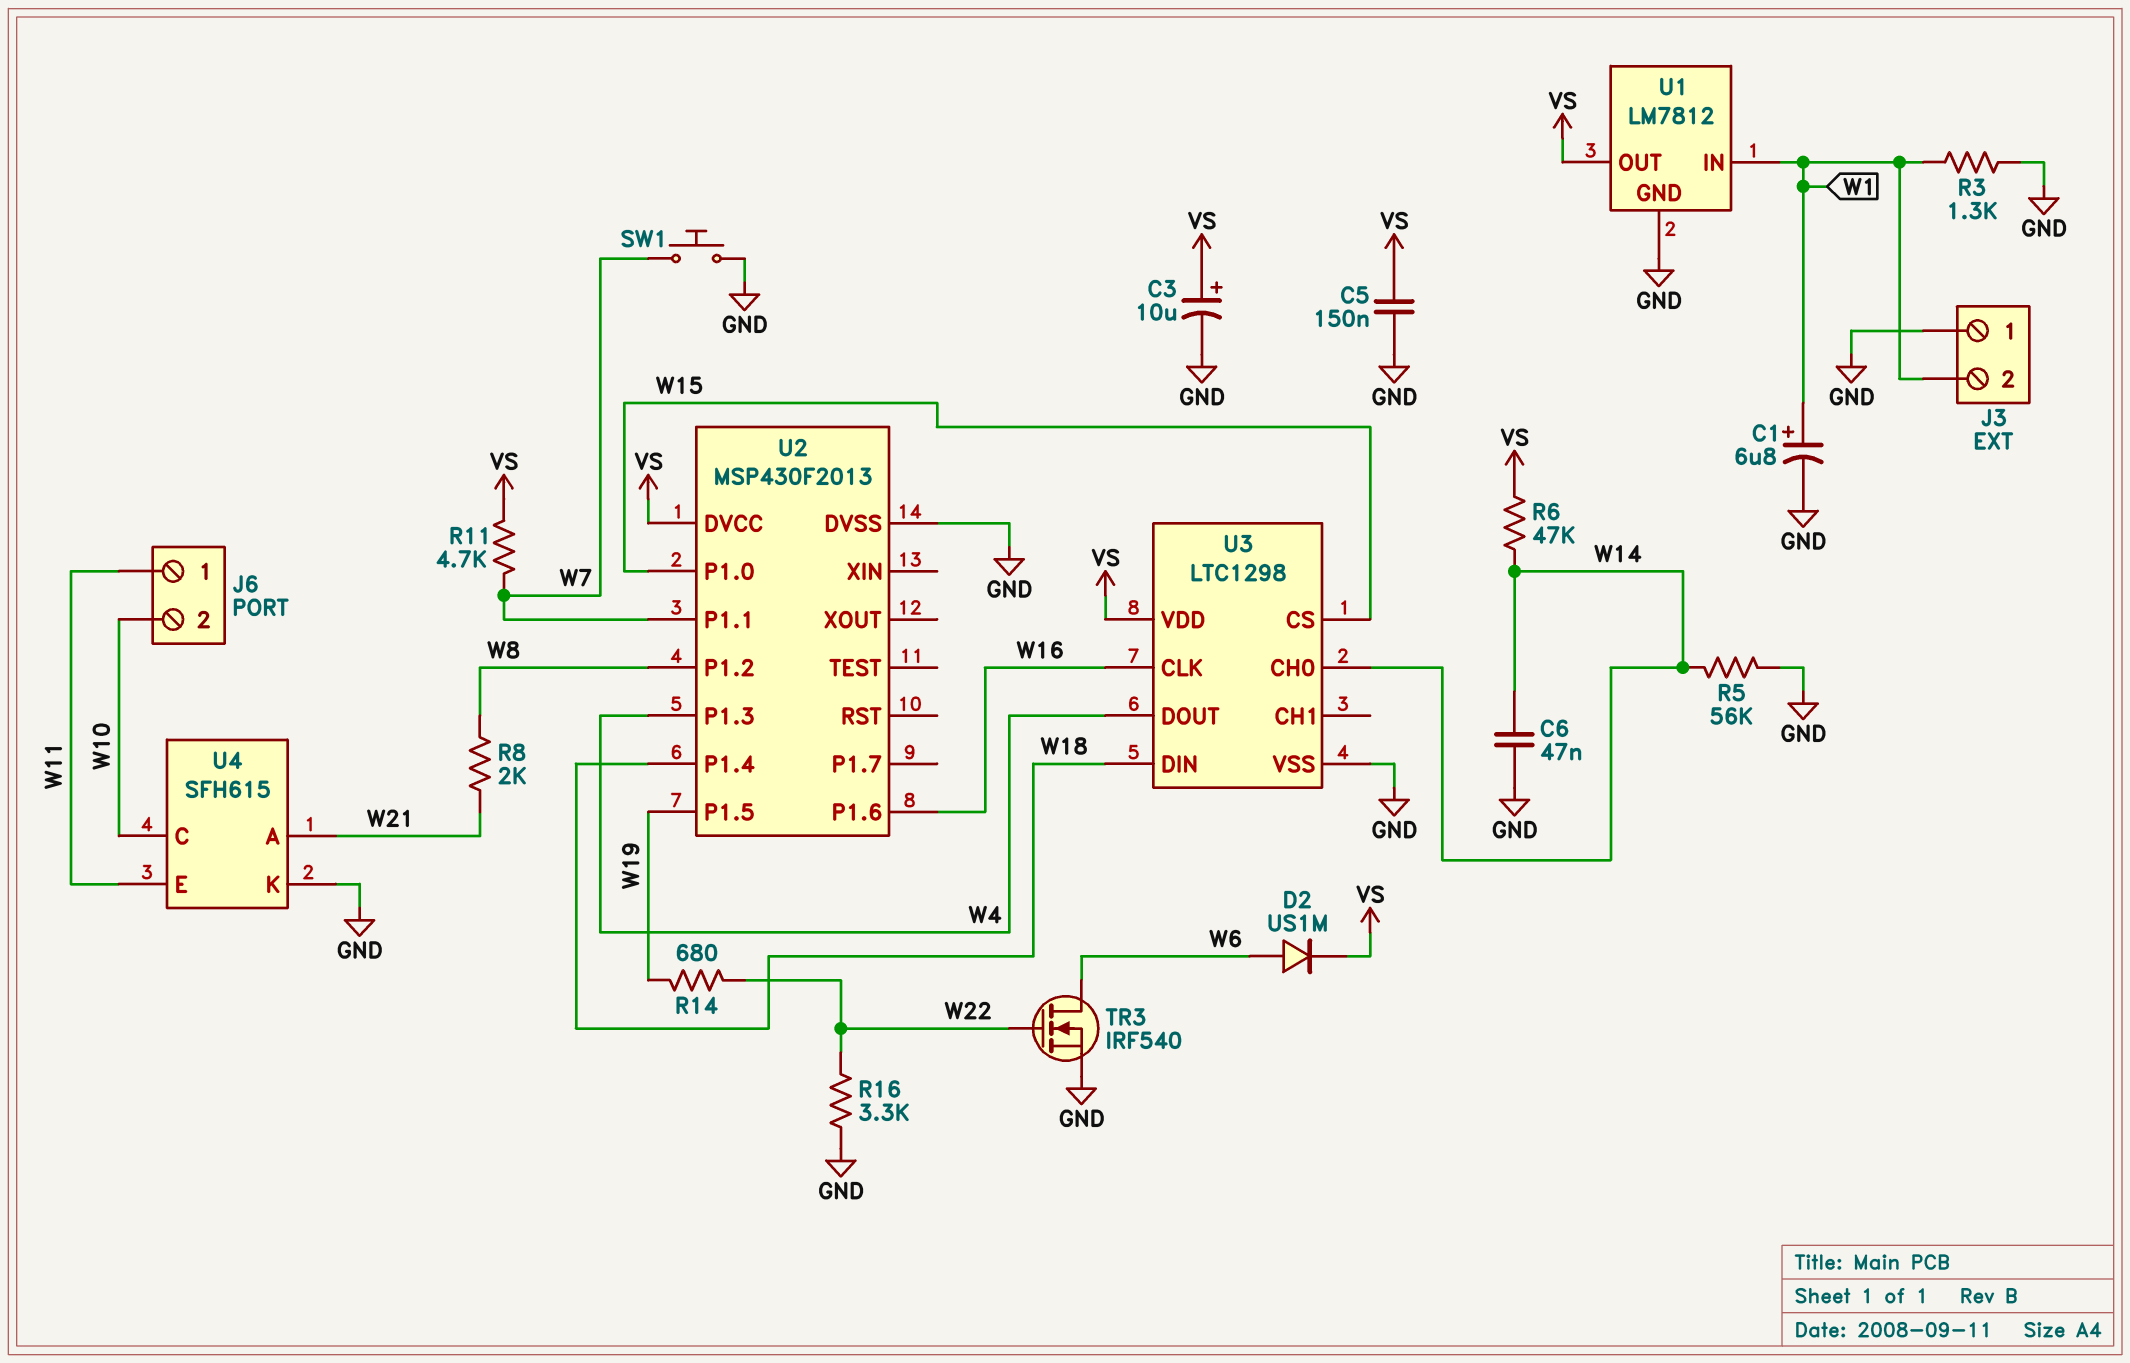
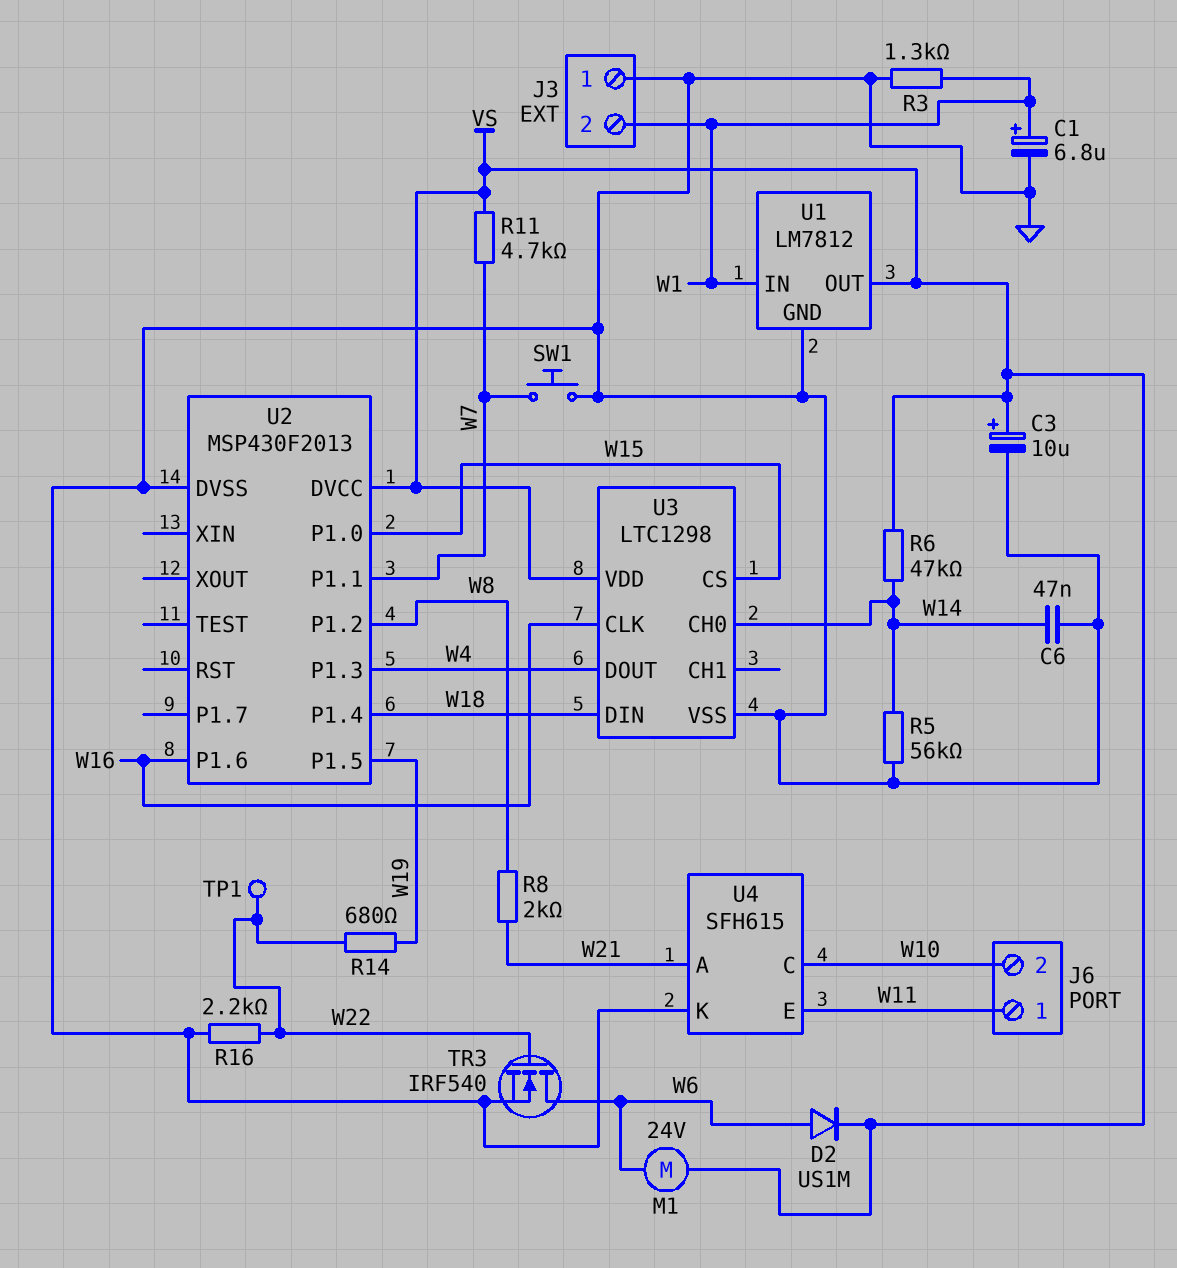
C5: 150nF (GND, VS) -> none
M1: none -> motor 24V (VS, W6)
R16: 3.3k (GND, W22) -> 2.2k (GND, W22)
TP1: none -> test point (W22)

